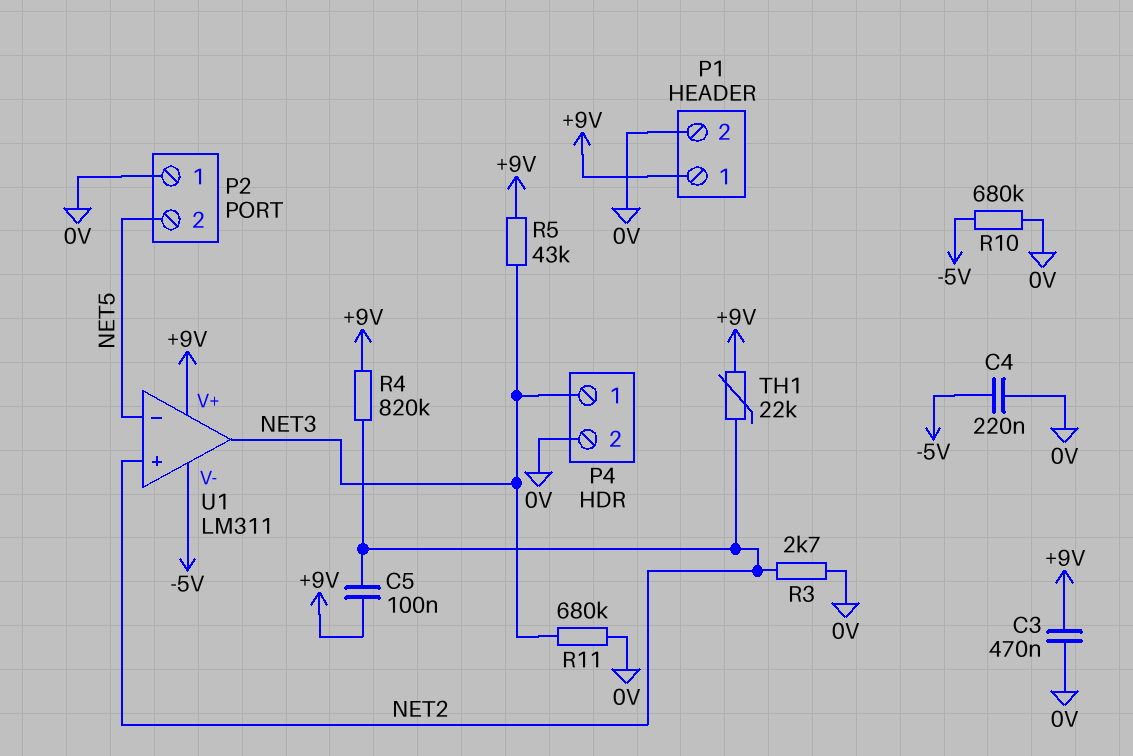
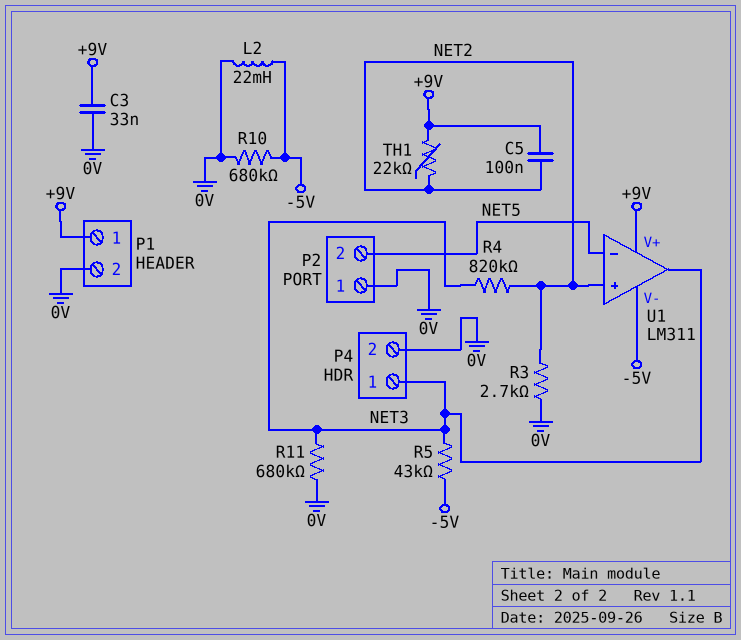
C3: 470nF (+9V, 0V) -> 33nF (+9V, 0V)
C4: 220nF (-5V, 0V) -> none
L2: none -> 22mH (-5V, 0V)
R4: 820k (+9V, NET2) -> 820k (NET2, NET3)
R5: 43k (+9V, NET3) -> 43k (-5V, NET3)

